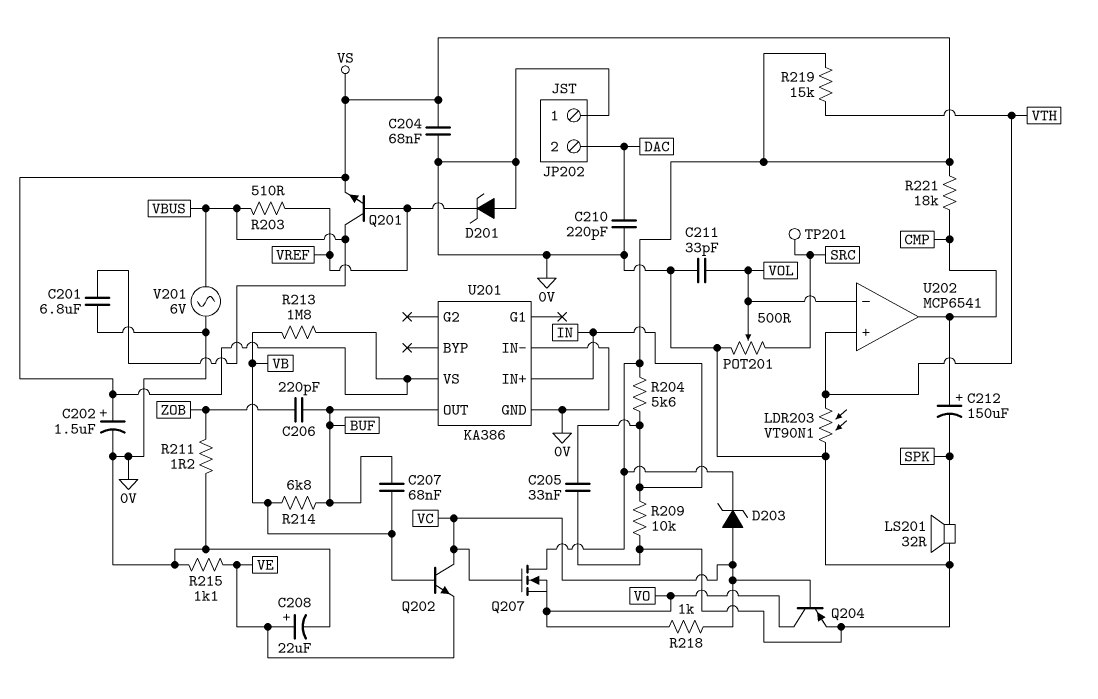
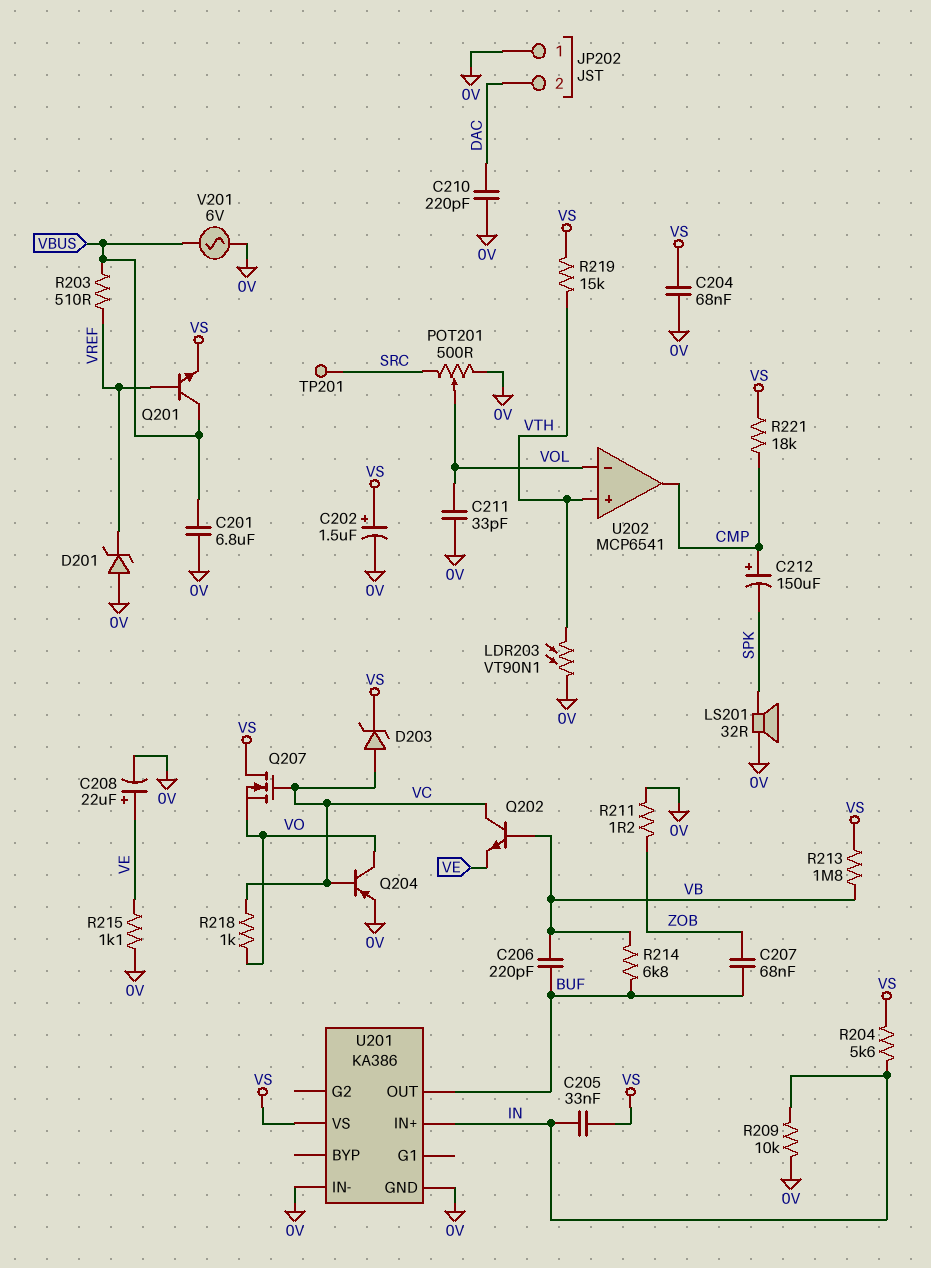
C205: 33nF (0V, IN) -> 33nF (IN, VS)
C206: 220pF (BUF, ZOB) -> 220pF (BUF, VB)
C207: 68nF (BUF, VB) -> 68nF (BUF, ZOB)

